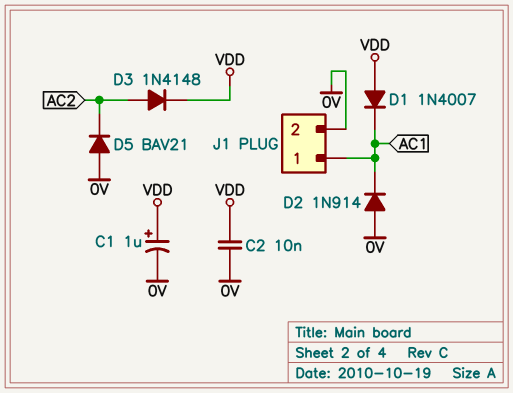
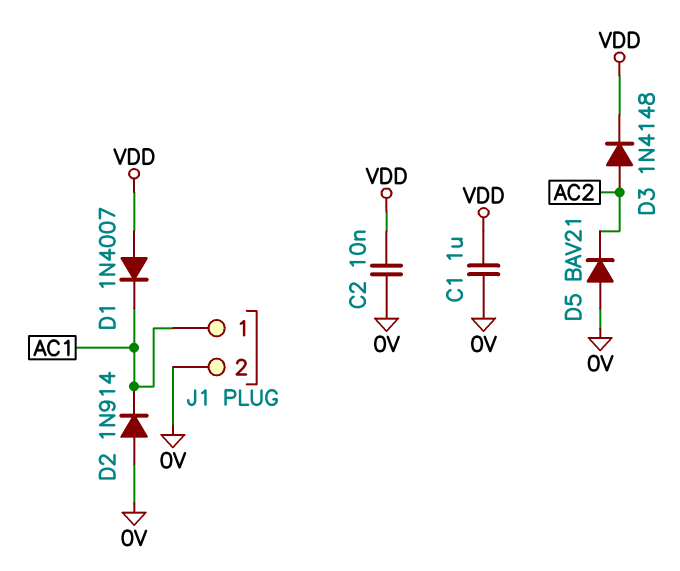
C1: 1uF (plus VDD, minus 0V) -> 1uF (0V, VDD)

